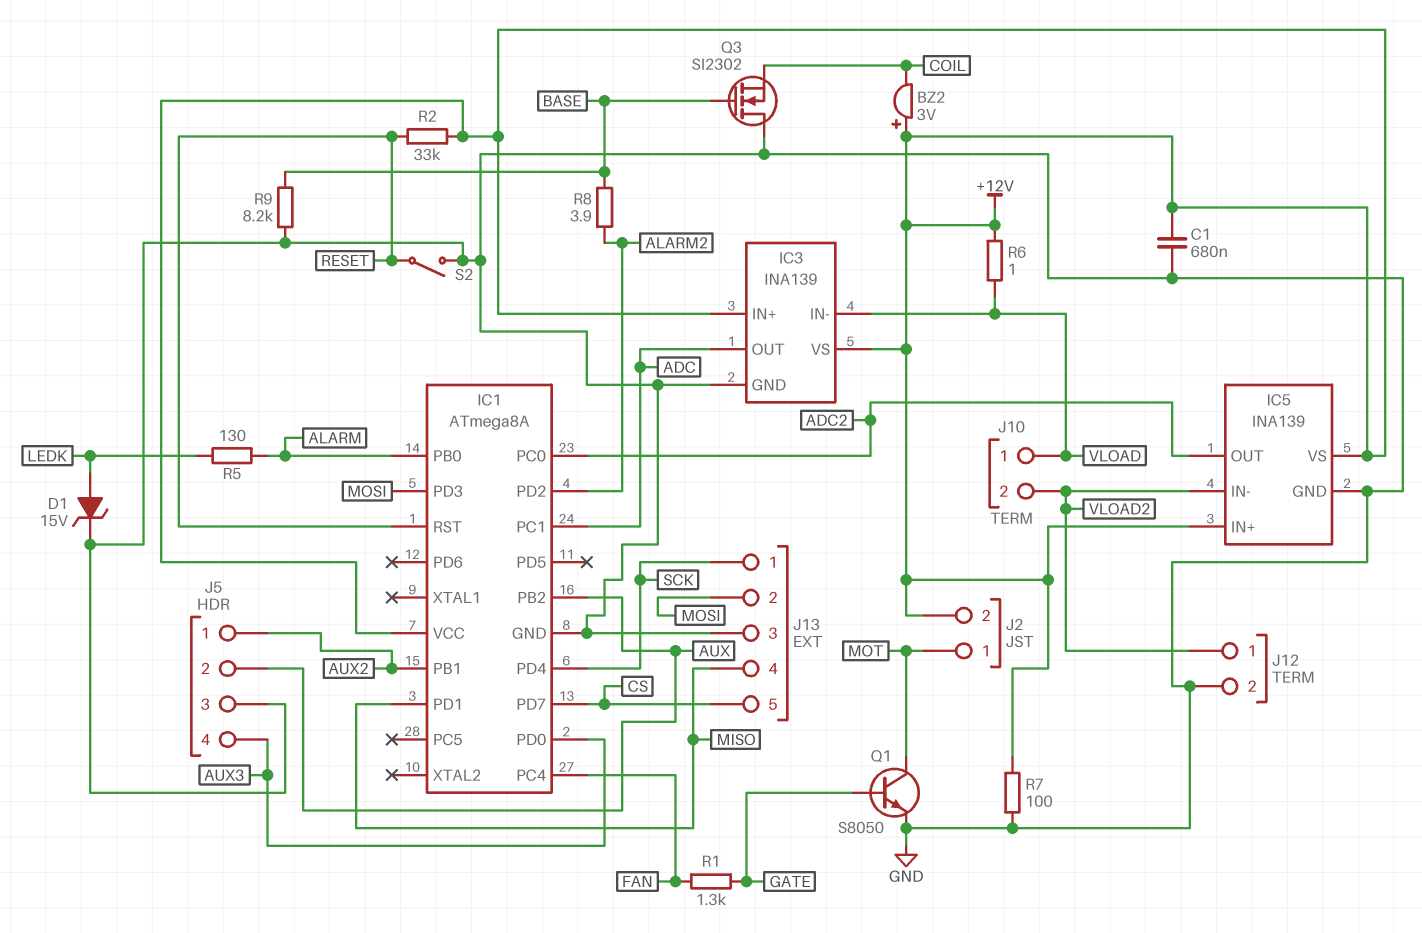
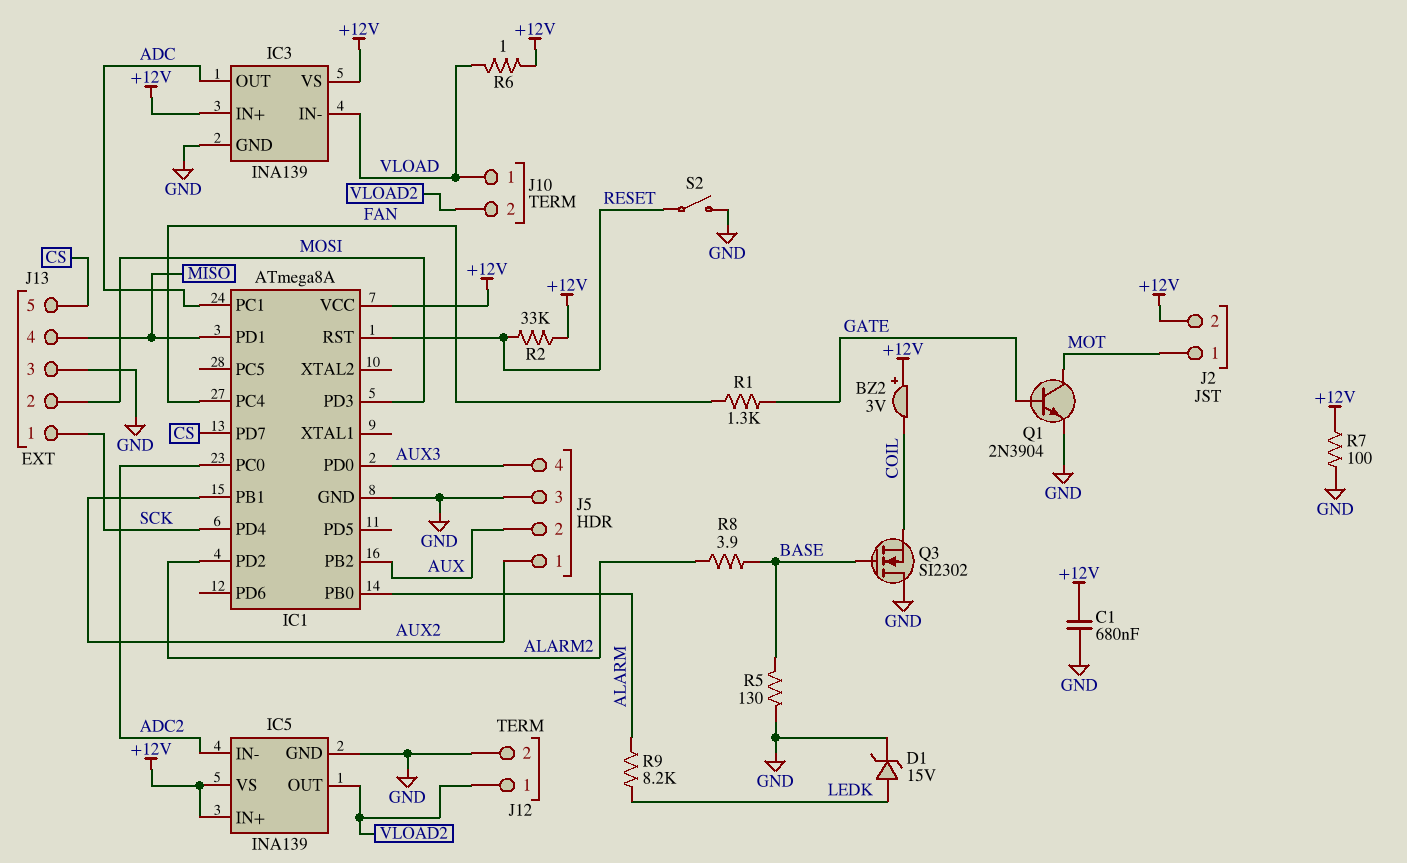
IC5 pin IN-: VLOAD2 -> ADC2
IC5 pin OUT: ADC2 -> VLOAD2
Q1: NPN S8050 (B GATE, C MOT, E GND) -> NPN 2N3904 (B GATE, C MOT, E GND)
R5: 130 (ALARM, LEDK) -> 130 (BASE, GND)
R9: 8.2k (BASE, GND) -> 8.2k (ALARM, LEDK)

